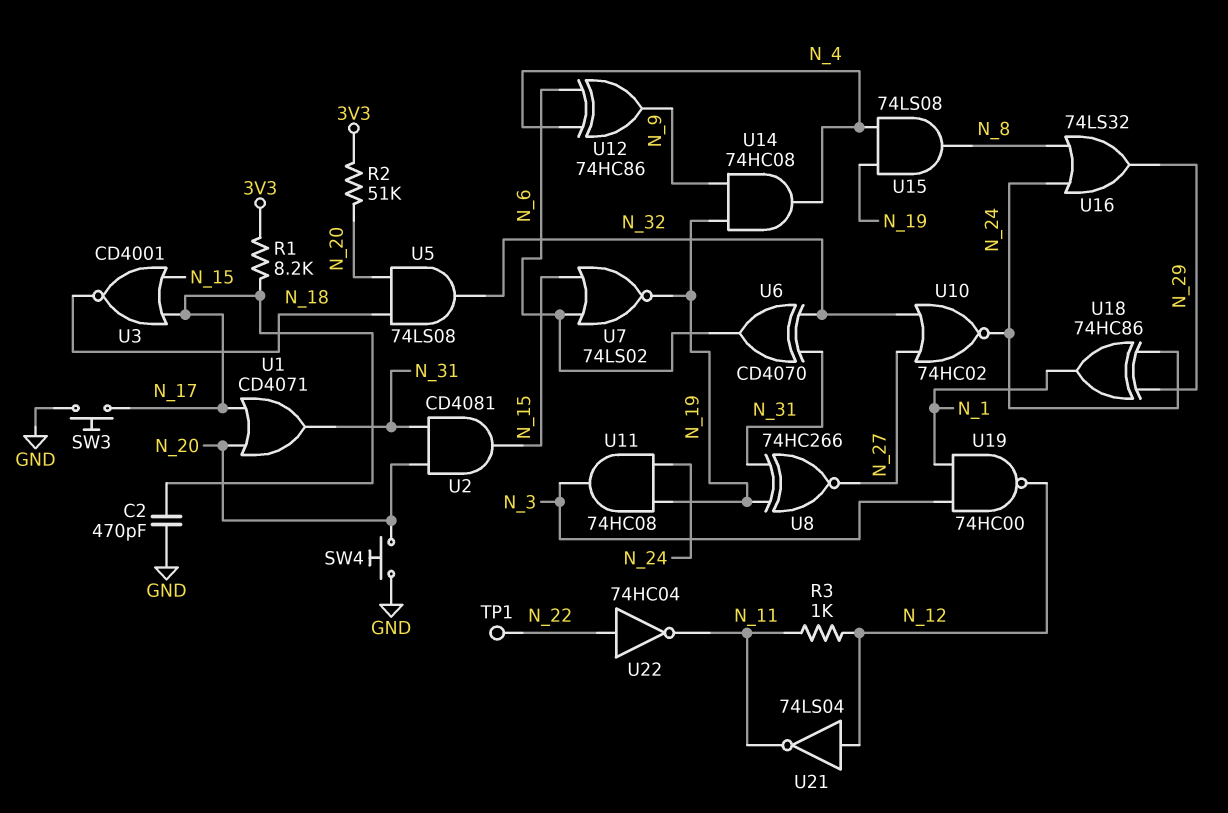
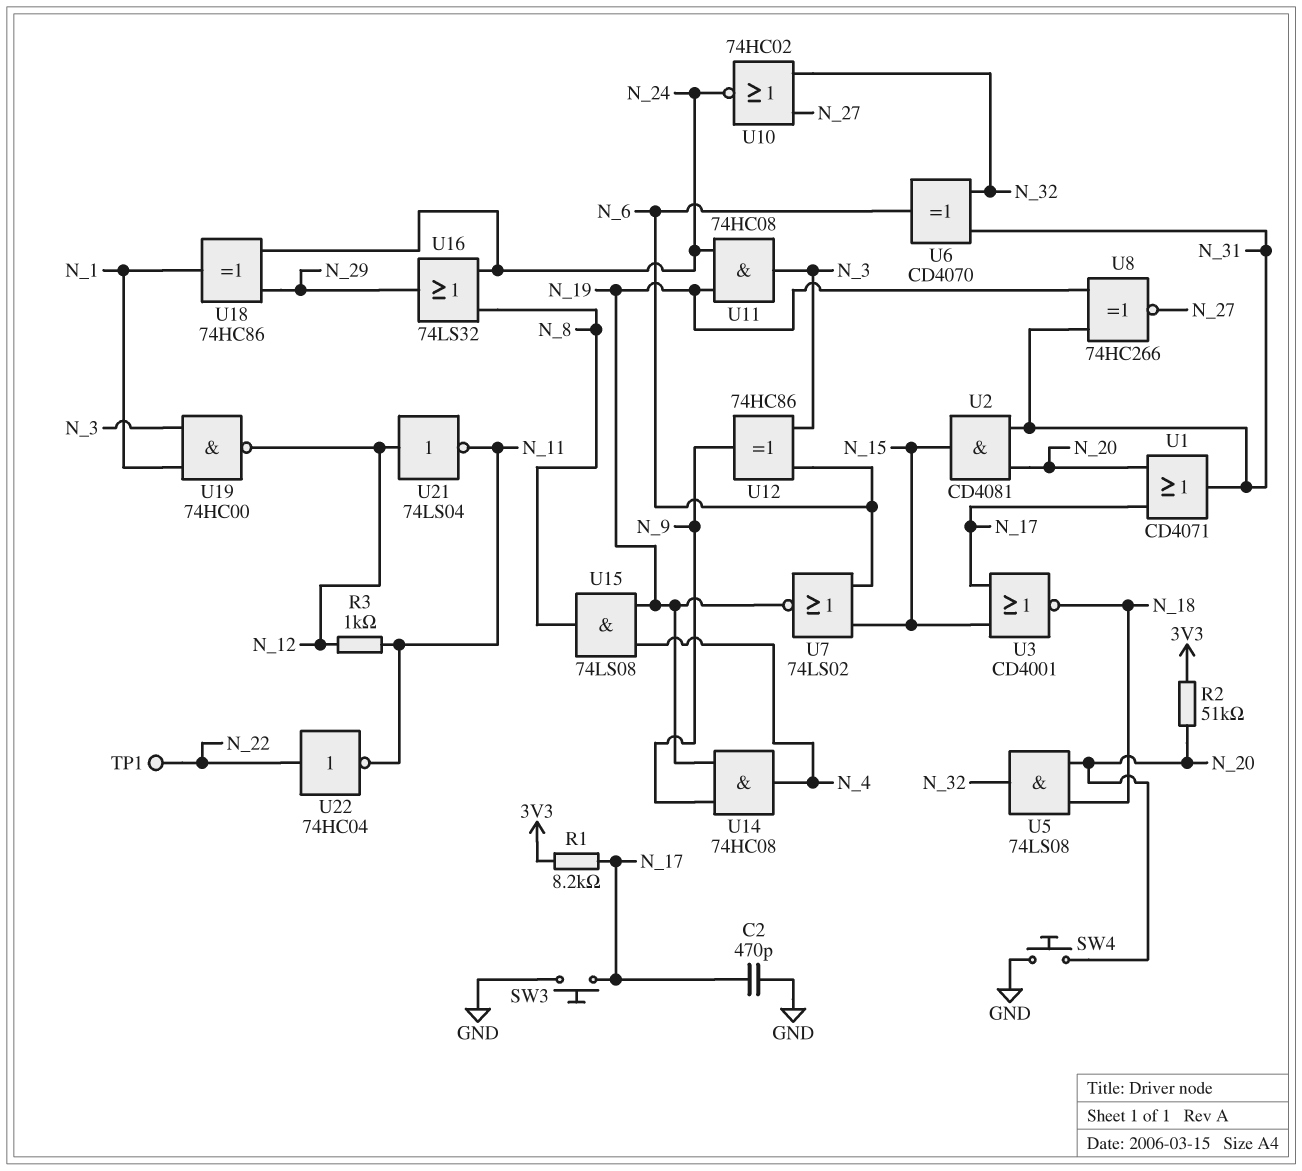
U12: XOR 74HC86 (in N_4, in N_6, out N_9) -> XOR 74HC86 (in N_3, in N_6, out N_9)

